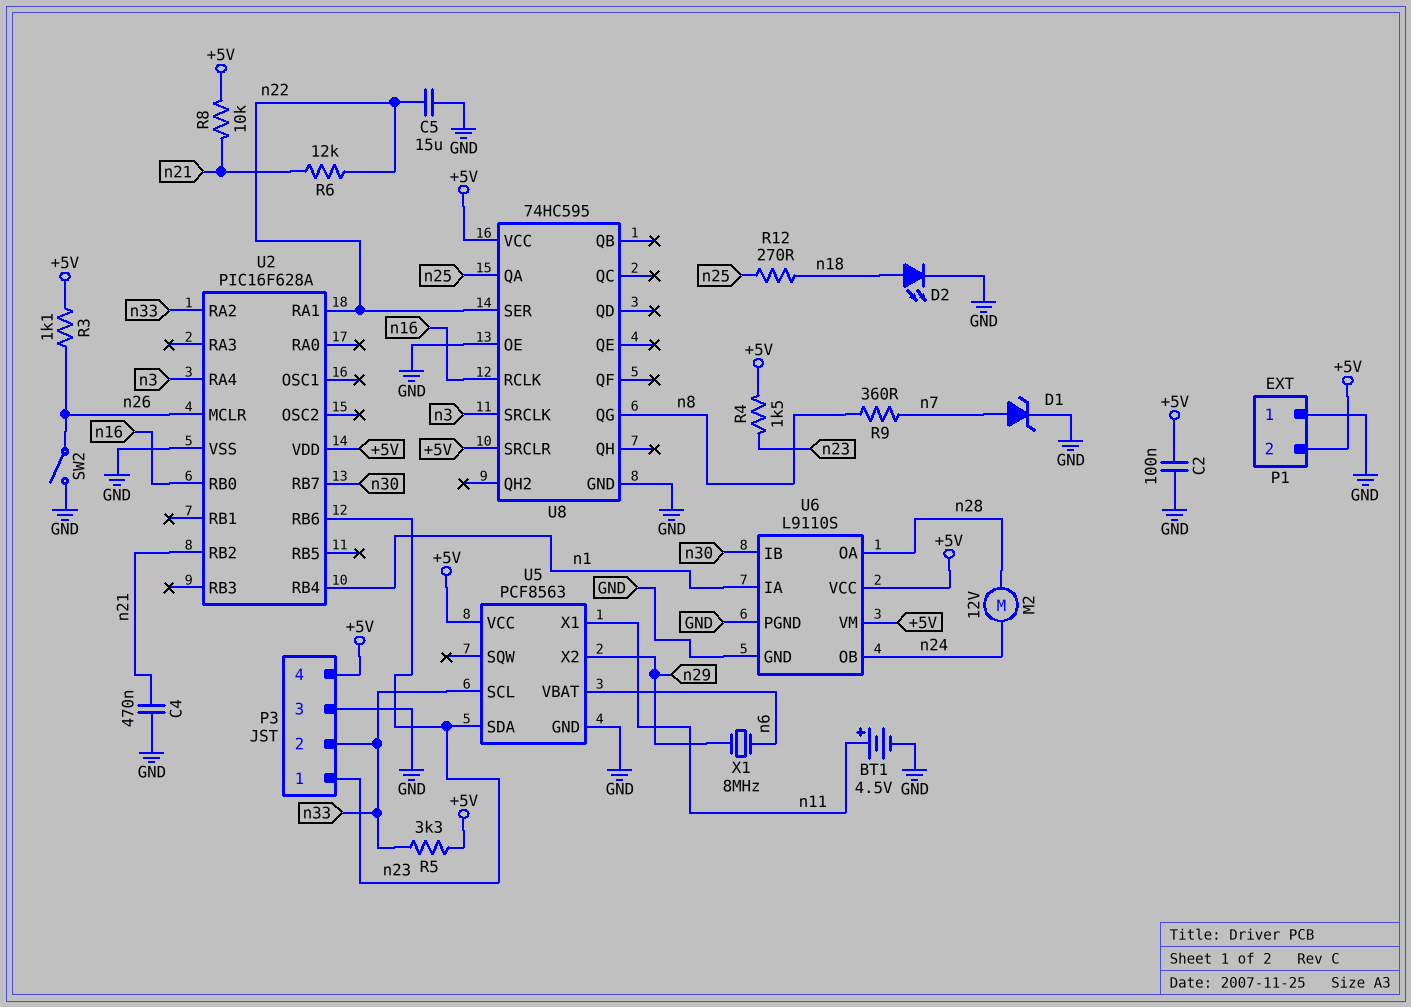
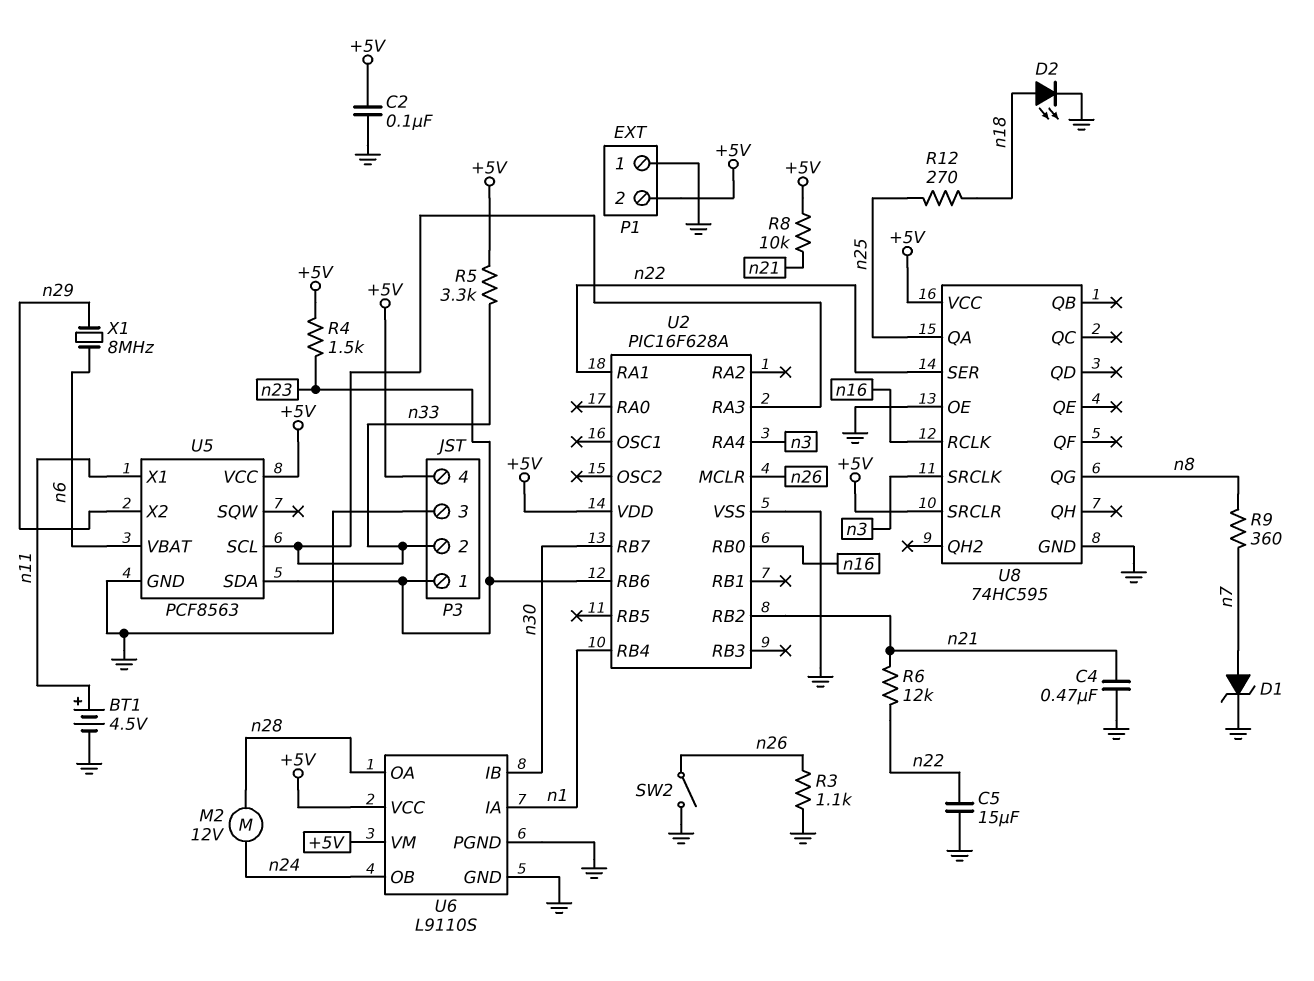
R3: 1.1k (+5V, n26) -> 1.1k (GND, n26)
U2 pin RA2: n33 -> none
U2 pin RA3: none -> n33

